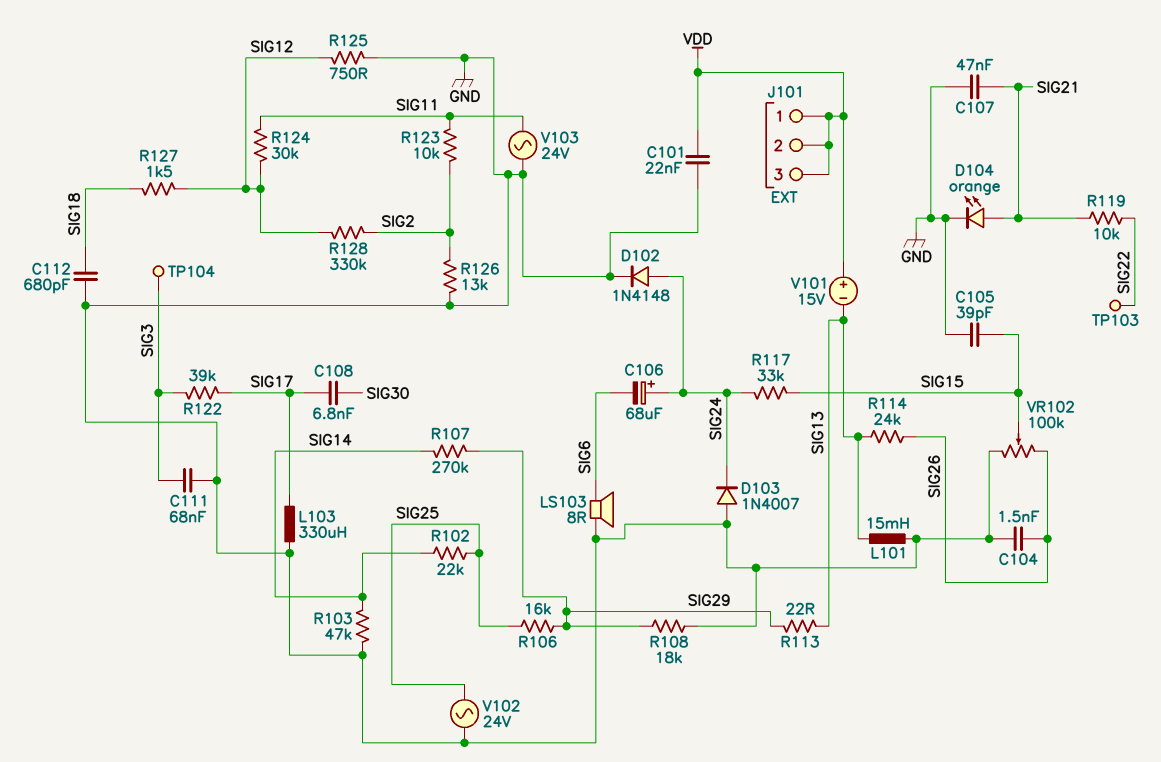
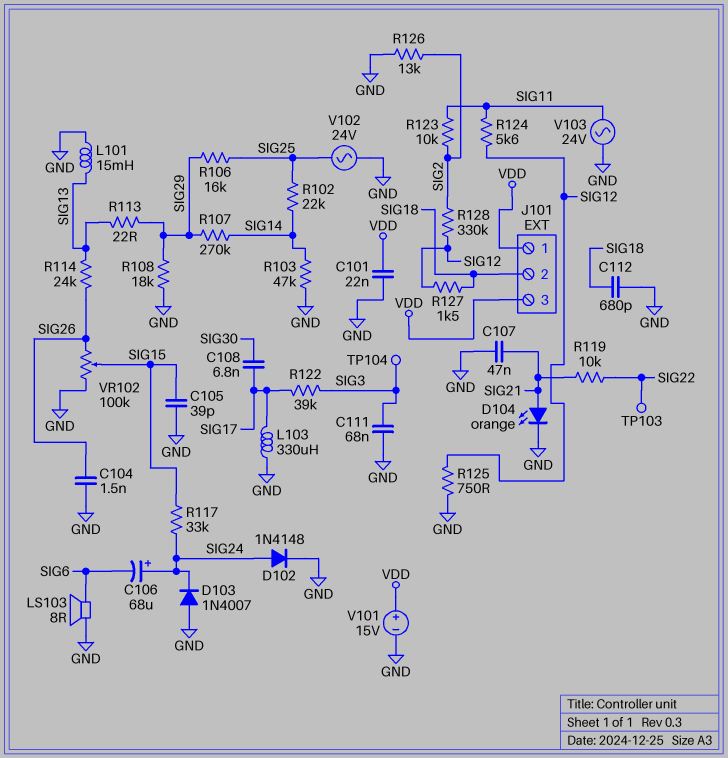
J101 pin 2: VDD -> SIG18
R124: 30k (SIG11, SIG12) -> 5.6k (SIG11, SIG12)
V101: 15V (plus VDD, minus SIG13) -> 15V (plus VDD, minus GND)

